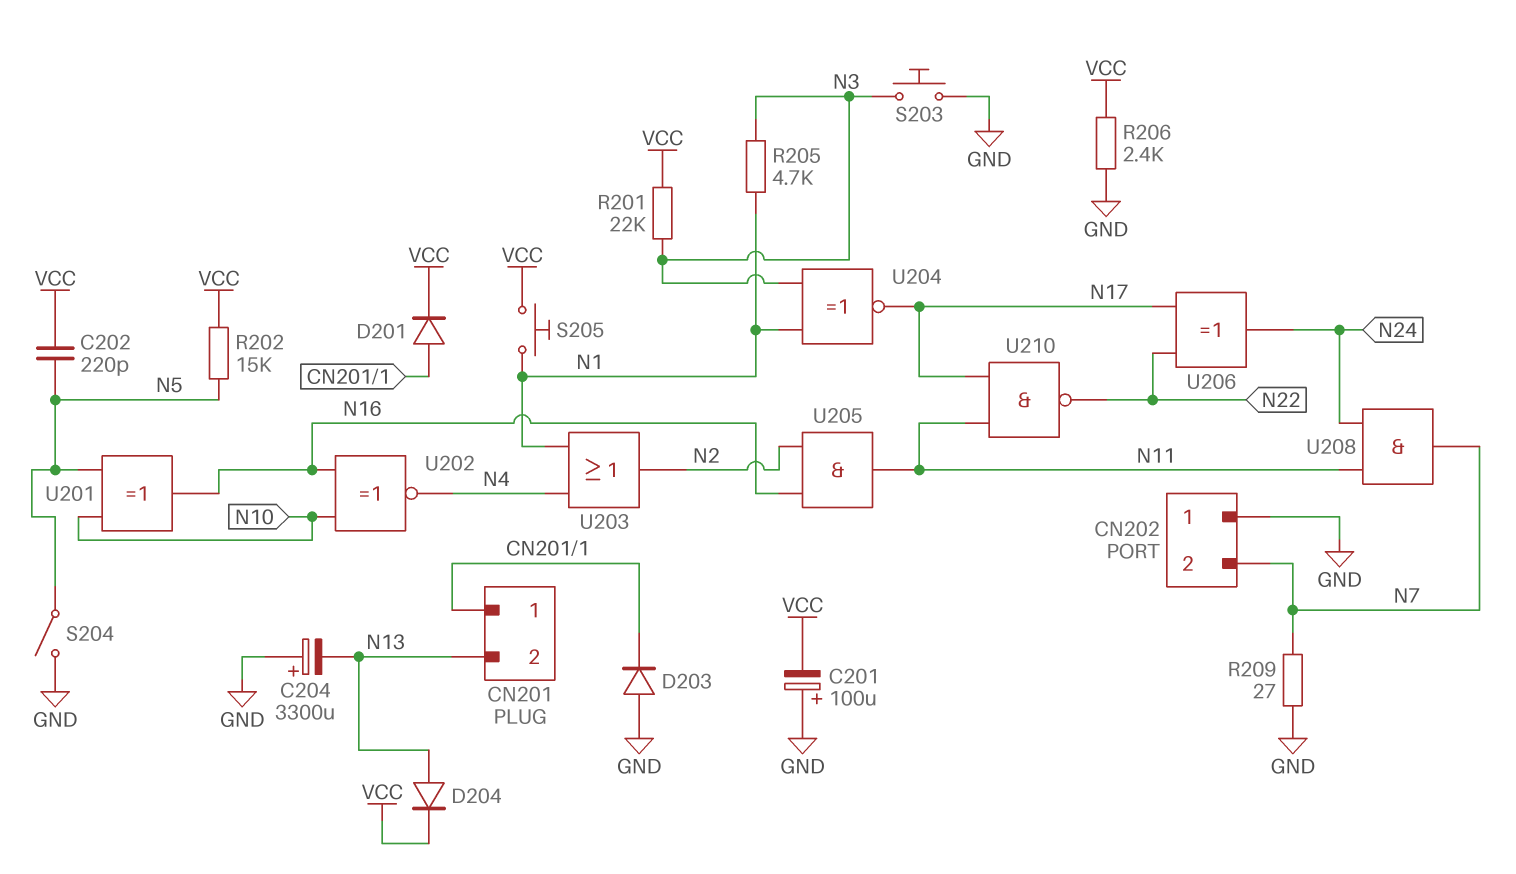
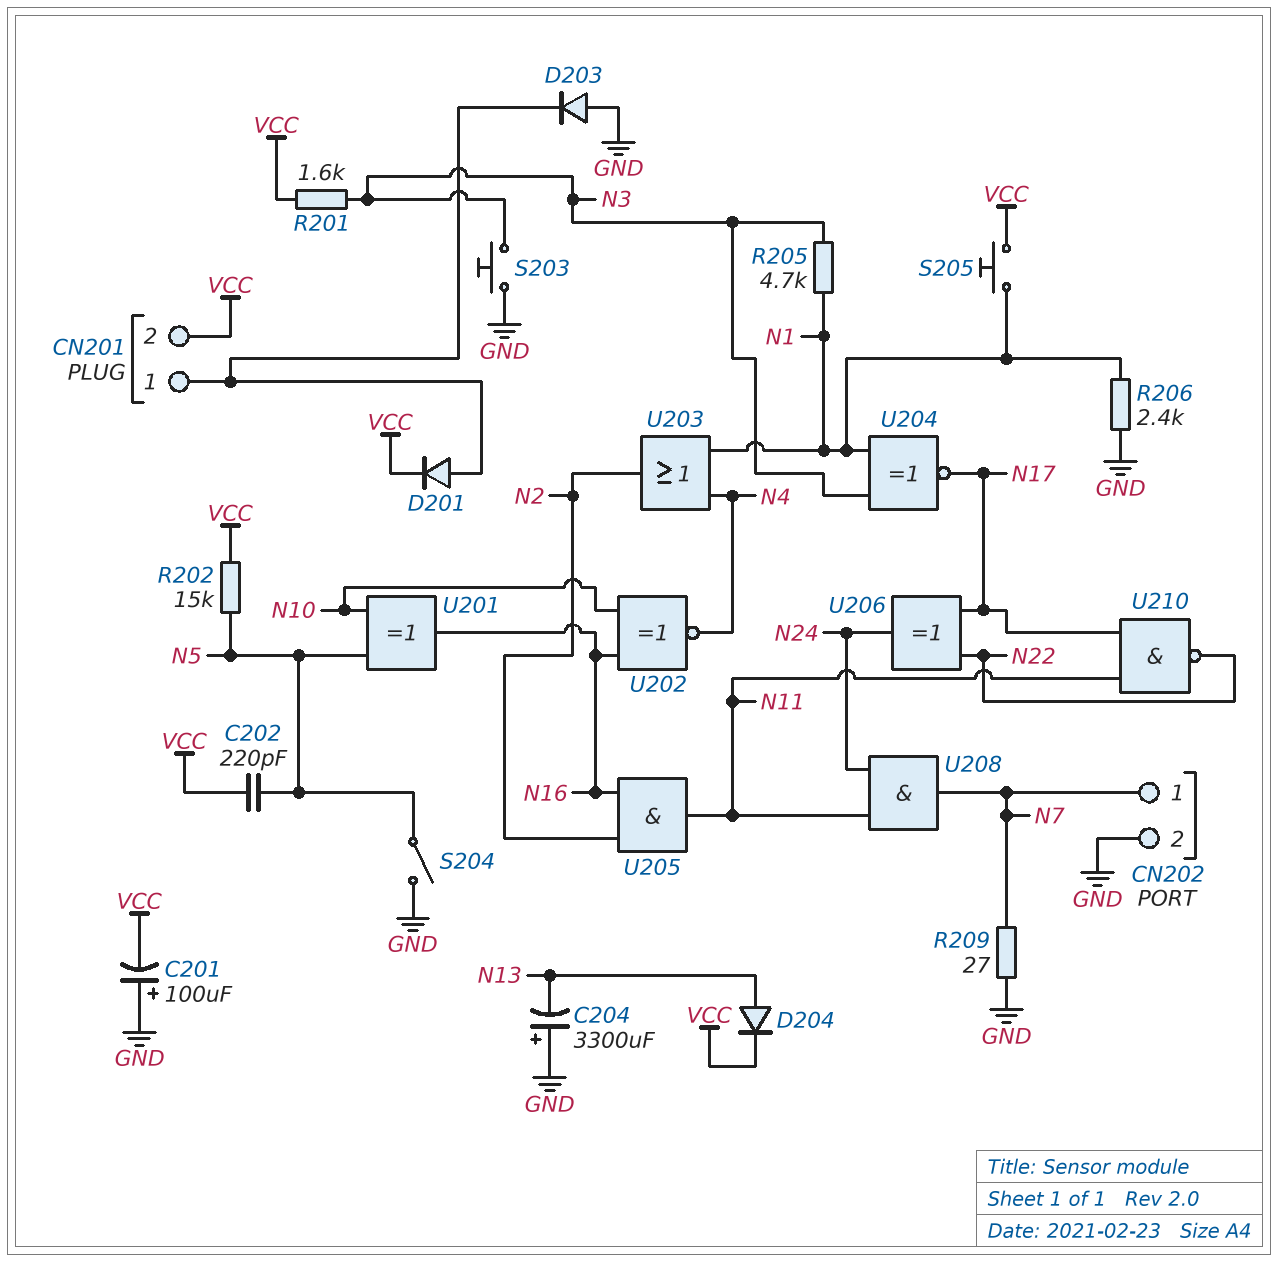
CN201 pin 2: N13 -> VCC
CN202 pin 1: GND -> N7
CN202 pin 2: N7 -> GND
R201: 22k (N3, VCC) -> 1.6k (N3, VCC)
R206: 2.4k (GND, VCC) -> 2.4k (GND, N1)

